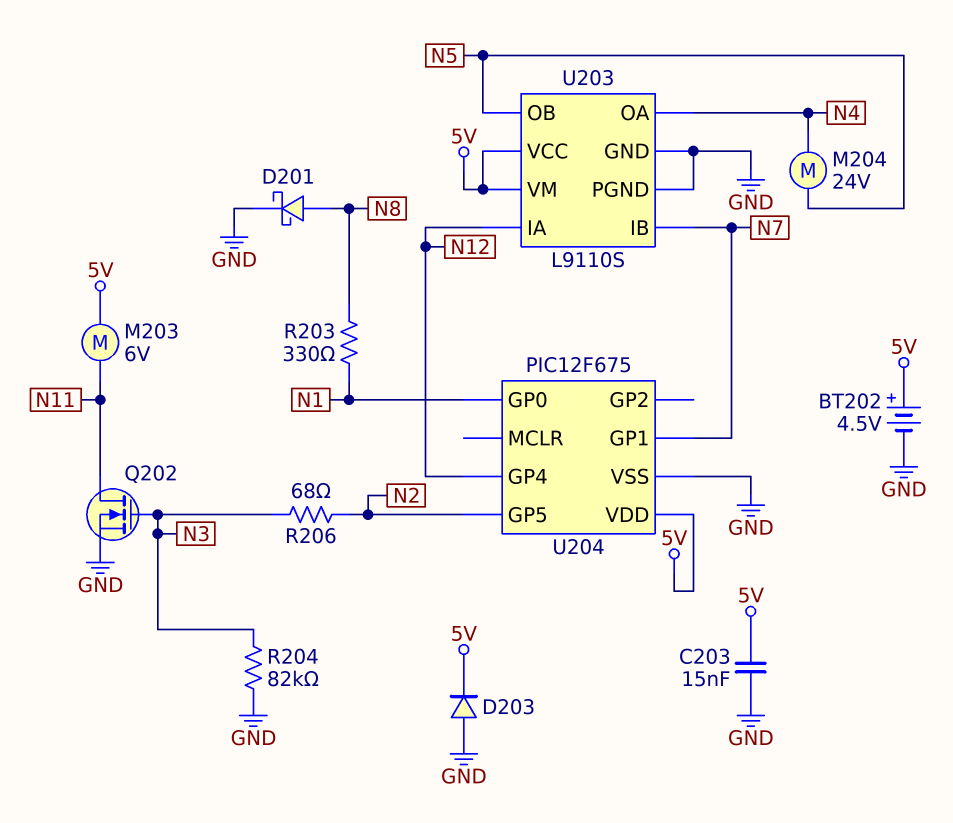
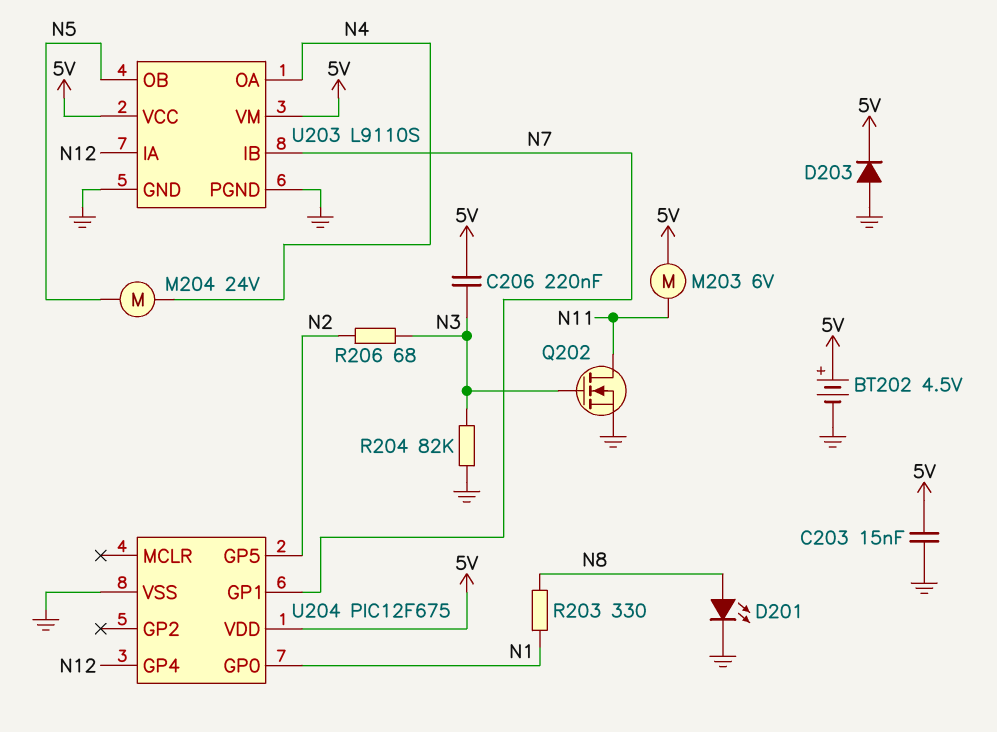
C206: none -> 220nF (5V, N3)
D201: schottky (A N8, K GND) -> LED (A N8, K GND)

